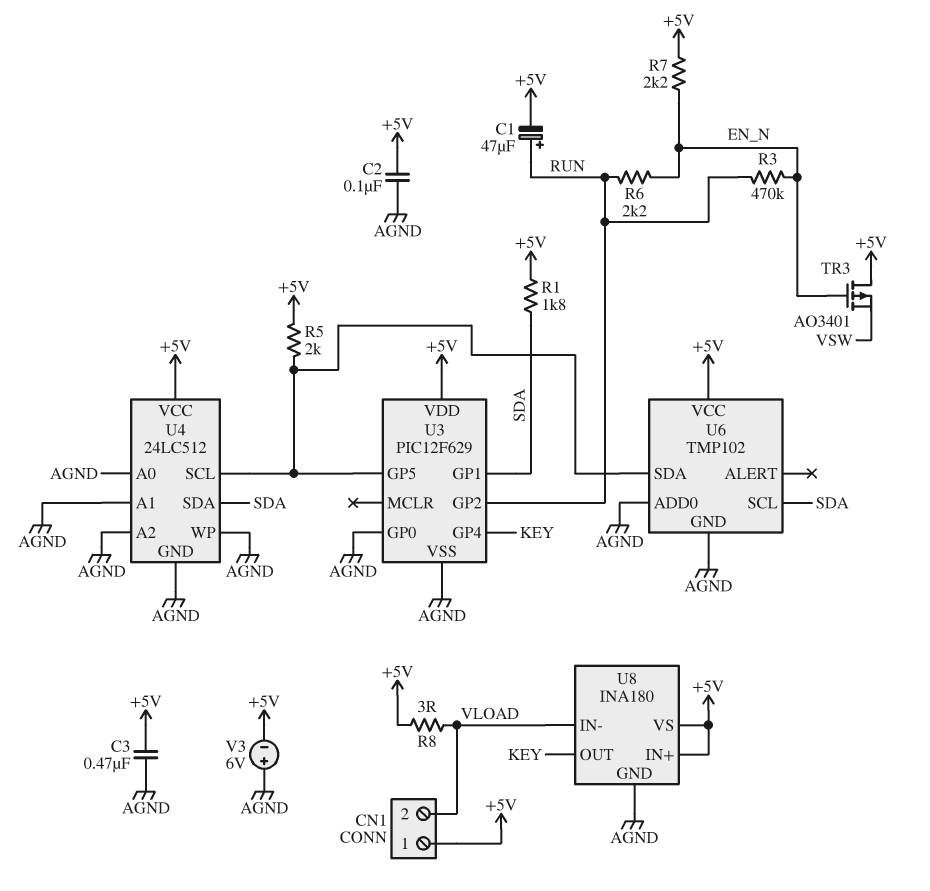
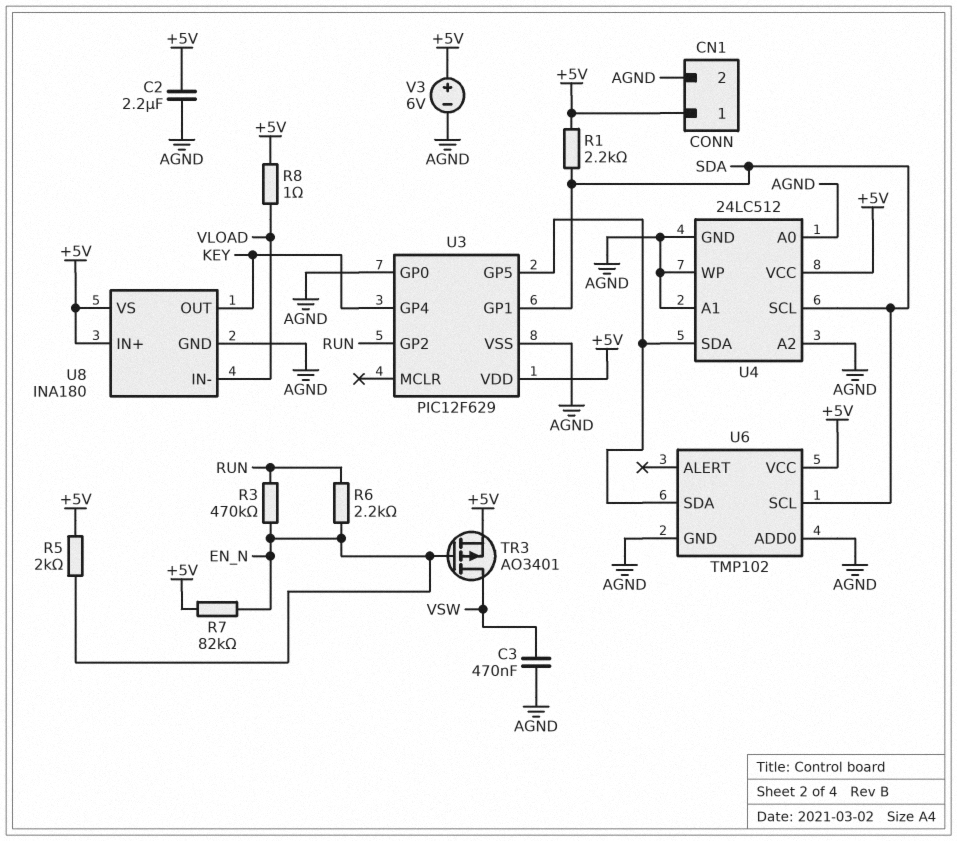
C1: 47uF (plus RUN, minus +5V) -> none
C2: 100nF (+5V, AGND) -> 2.2uF (+5V, AGND)
C3: 470nF (+5V, AGND) -> 470nF (AGND, VSW)
CN1 pin 2: VLOAD -> AGND
R1: 1.8k (+5V, SDA) -> 2.2k (+5V, SDA)
R5: 2k (+5V, U3/GP5) -> 2k (+5V, EN_N)
R7: 2.2k (+5V, EN_N) -> 82k (+5V, EN_N)
R8: 3 (+5V, VLOAD) -> 1 (+5V, VLOAD)
TR3: PMOS AO3401 (G EN_N, D +5V, S VSW) -> PMOS AO3401 (G EN_N, D VSW, S +5V)
U4 pin SCL: U3/GP5 -> SDA
U4 pin SDA: SDA -> U3/GP5
V3: 6V (plus AGND, minus +5V) -> 6V (plus +5V, minus AGND)

